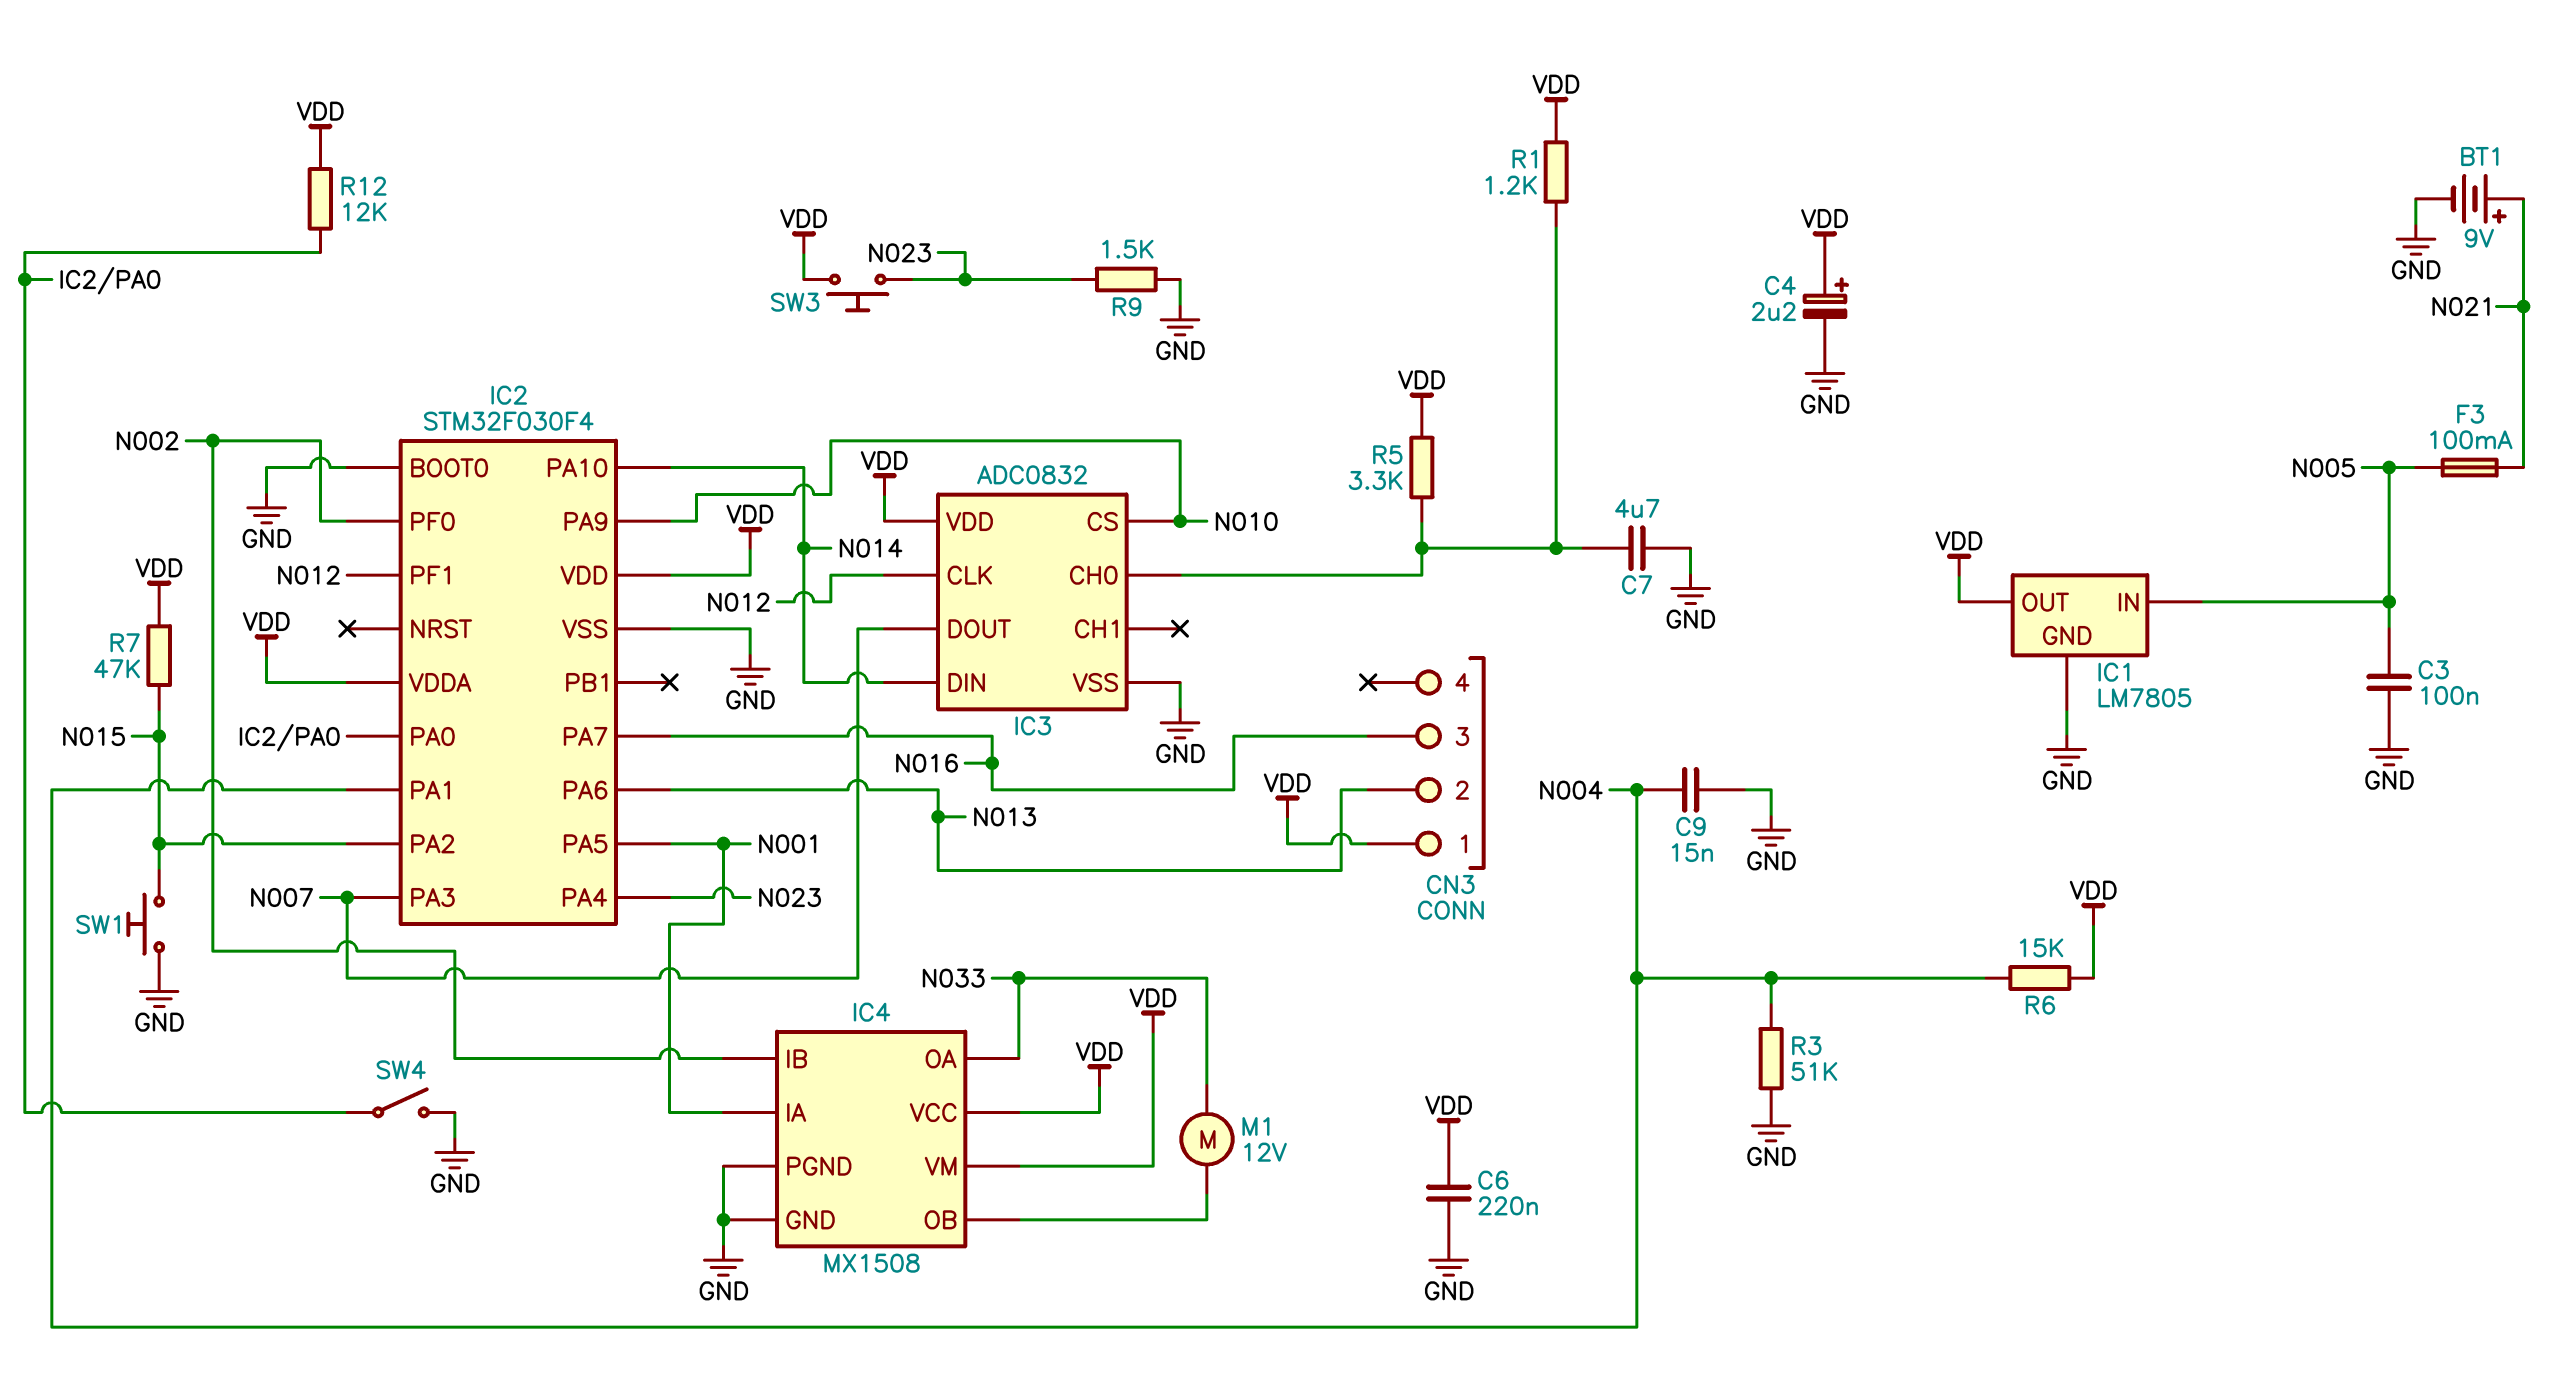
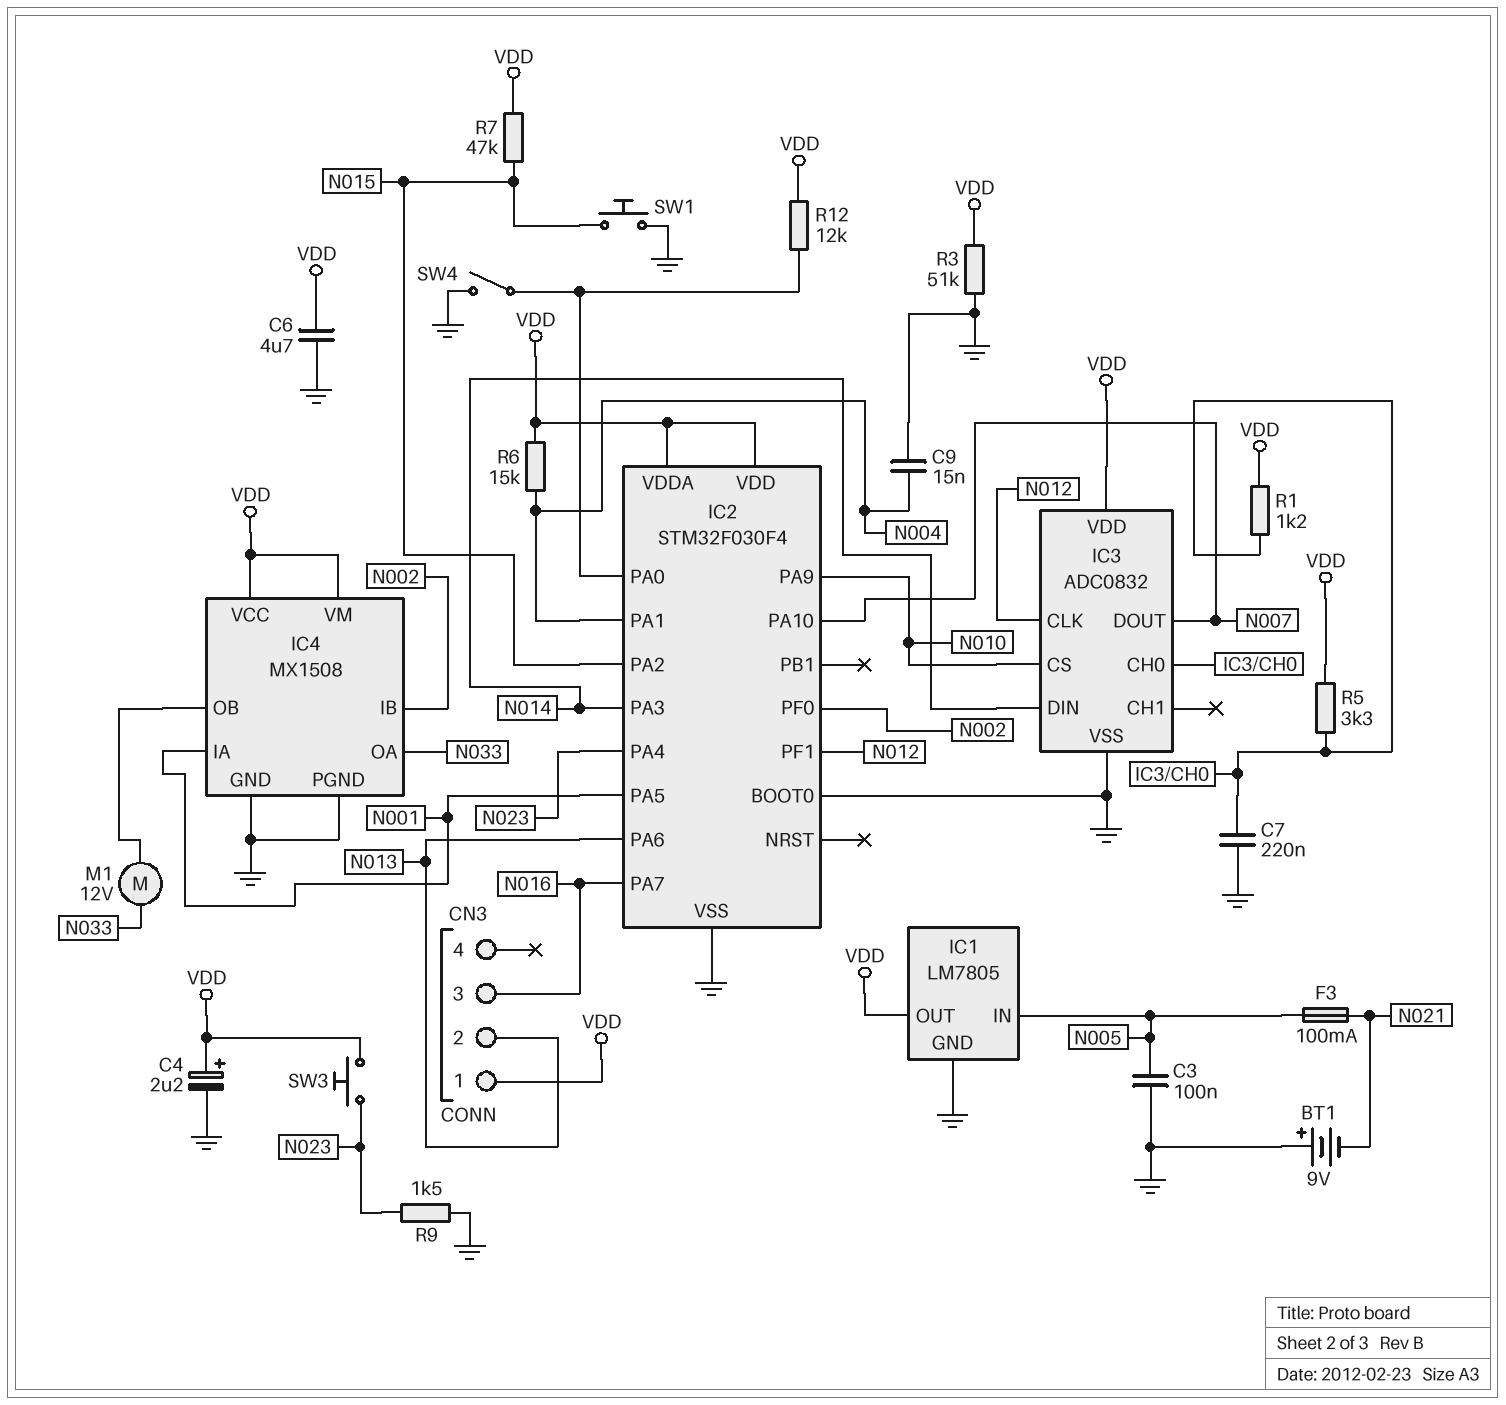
BT1: 9V (plus N021, minus GND) -> 9V (plus GND, minus N021)
C6: 220nF (GND, VDD) -> 4.7uF (GND, VDD)
C7: 4.7uF (GND, IC3/CH0) -> 220nF (GND, IC3/CH0)
IC2 pin PA3: N007 -> N014
IC2 pin PA10: N014 -> N007
R3: 51k (GND, N004) -> 51k (GND, VDD)

